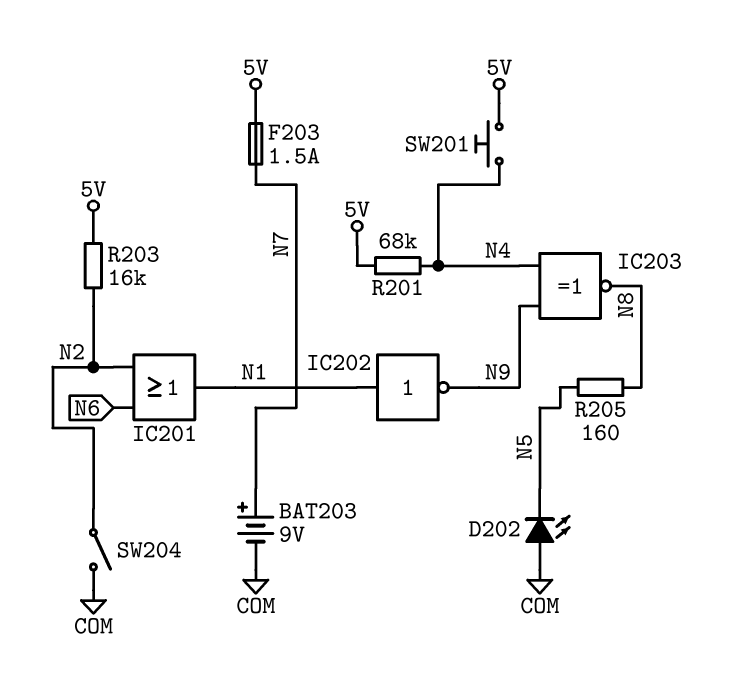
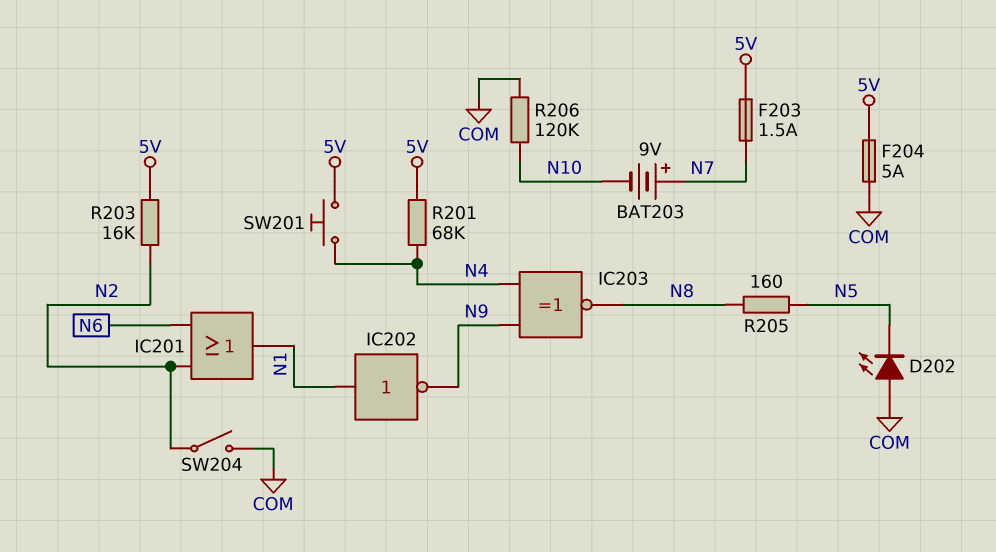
BAT203: 9V (plus N7, minus COM) -> 9V (plus N7, minus N10)
F204: none -> 5A (5V, COM)
R206: none -> 120k (COM, N10)

